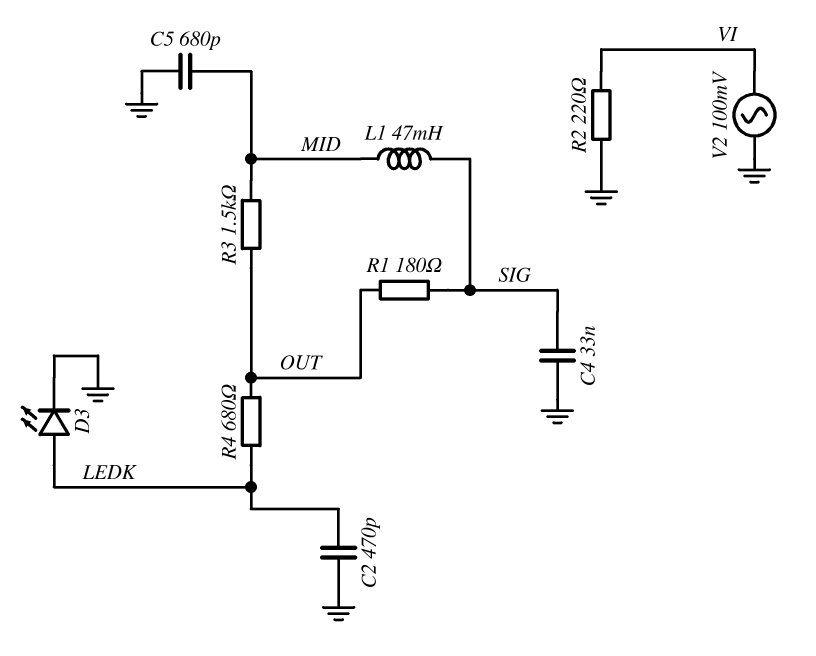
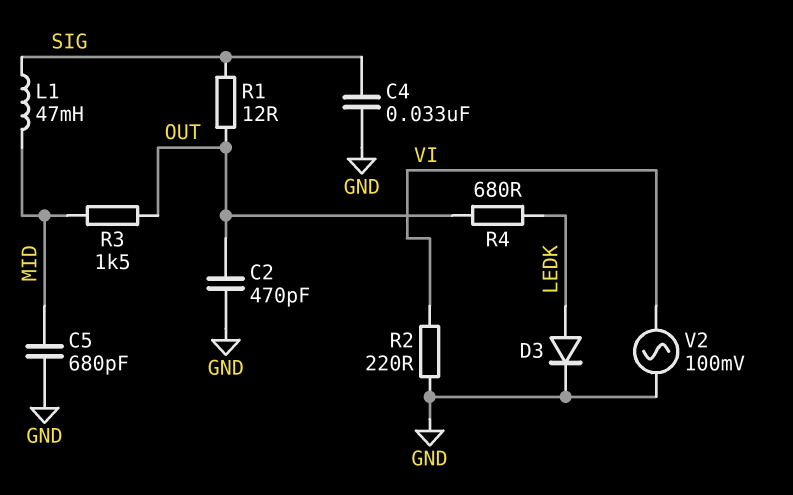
C2: 470pF (GND, LEDK) -> 470pF (GND, OUT)
D3: LED (A LEDK, K GND) -> diode (A LEDK, K GND)
R1: 180 (OUT, SIG) -> 12 (OUT, SIG)

